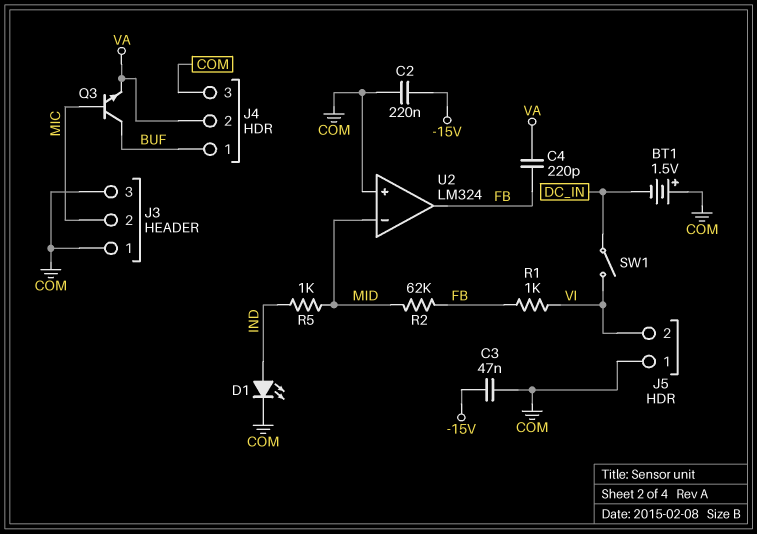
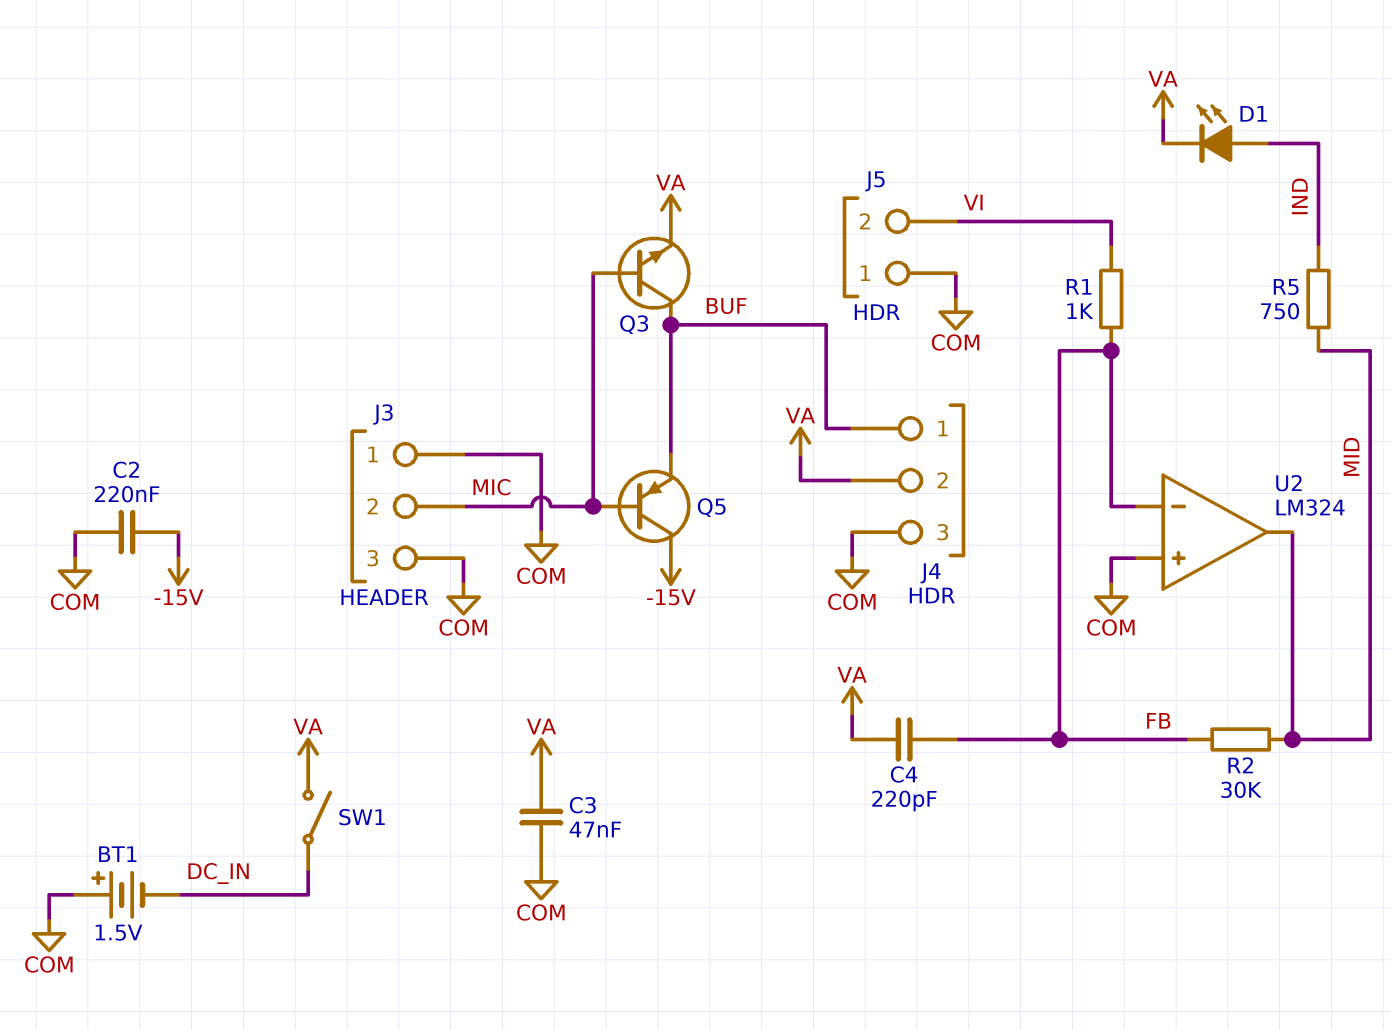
C3: 47nF (-15V, COM) -> 47nF (COM, VA)
D1: LED (A IND, K COM) -> LED (A IND, K VA)
Q5: none -> PNP (B MIC, C -15V, E BUF)
R2: 62k (FB, MID) -> 30k (FB, MID)
R5: 1k (IND, MID) -> 750 (IND, MID)
SW1: switch (DC_IN, VI) -> switch (DC_IN, VA)
U2 pin in-: MID -> FB
U2 pin out: FB -> MID

